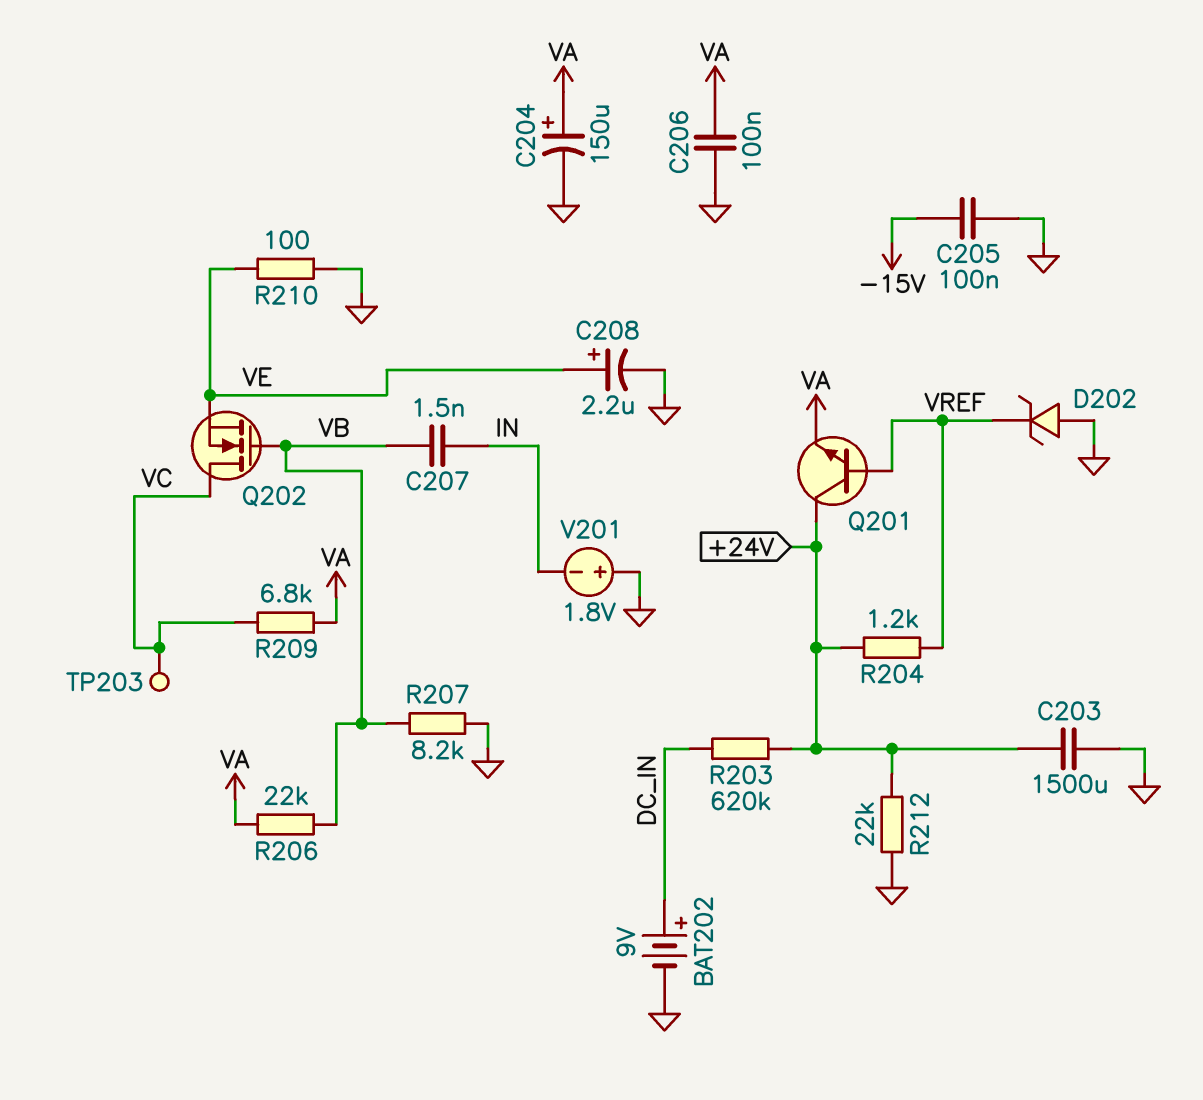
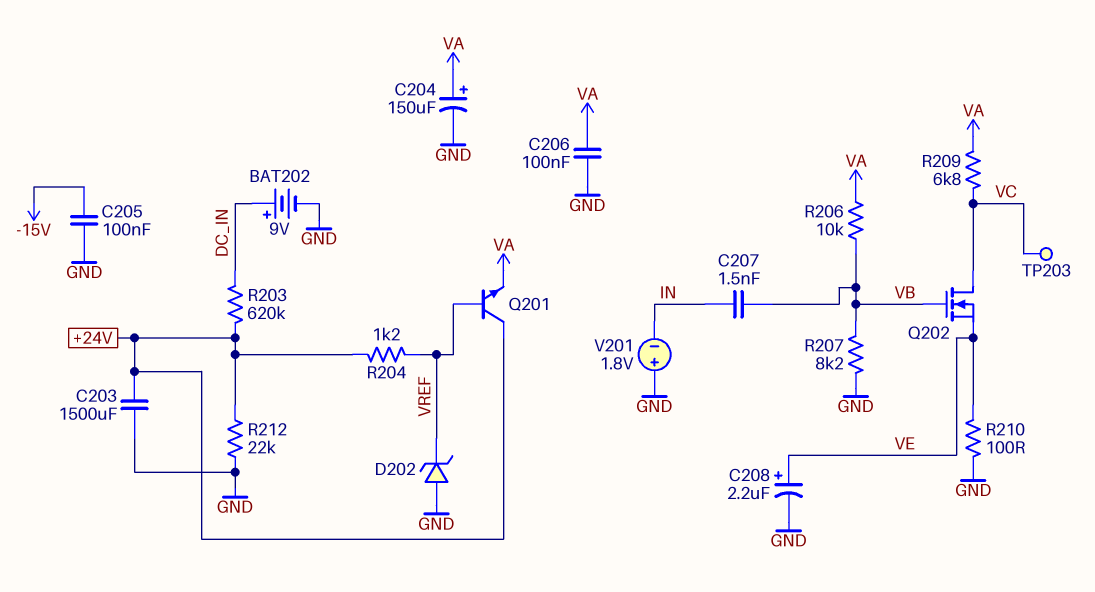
R206: 22k (VA, VB) -> 10k (VA, VB)

